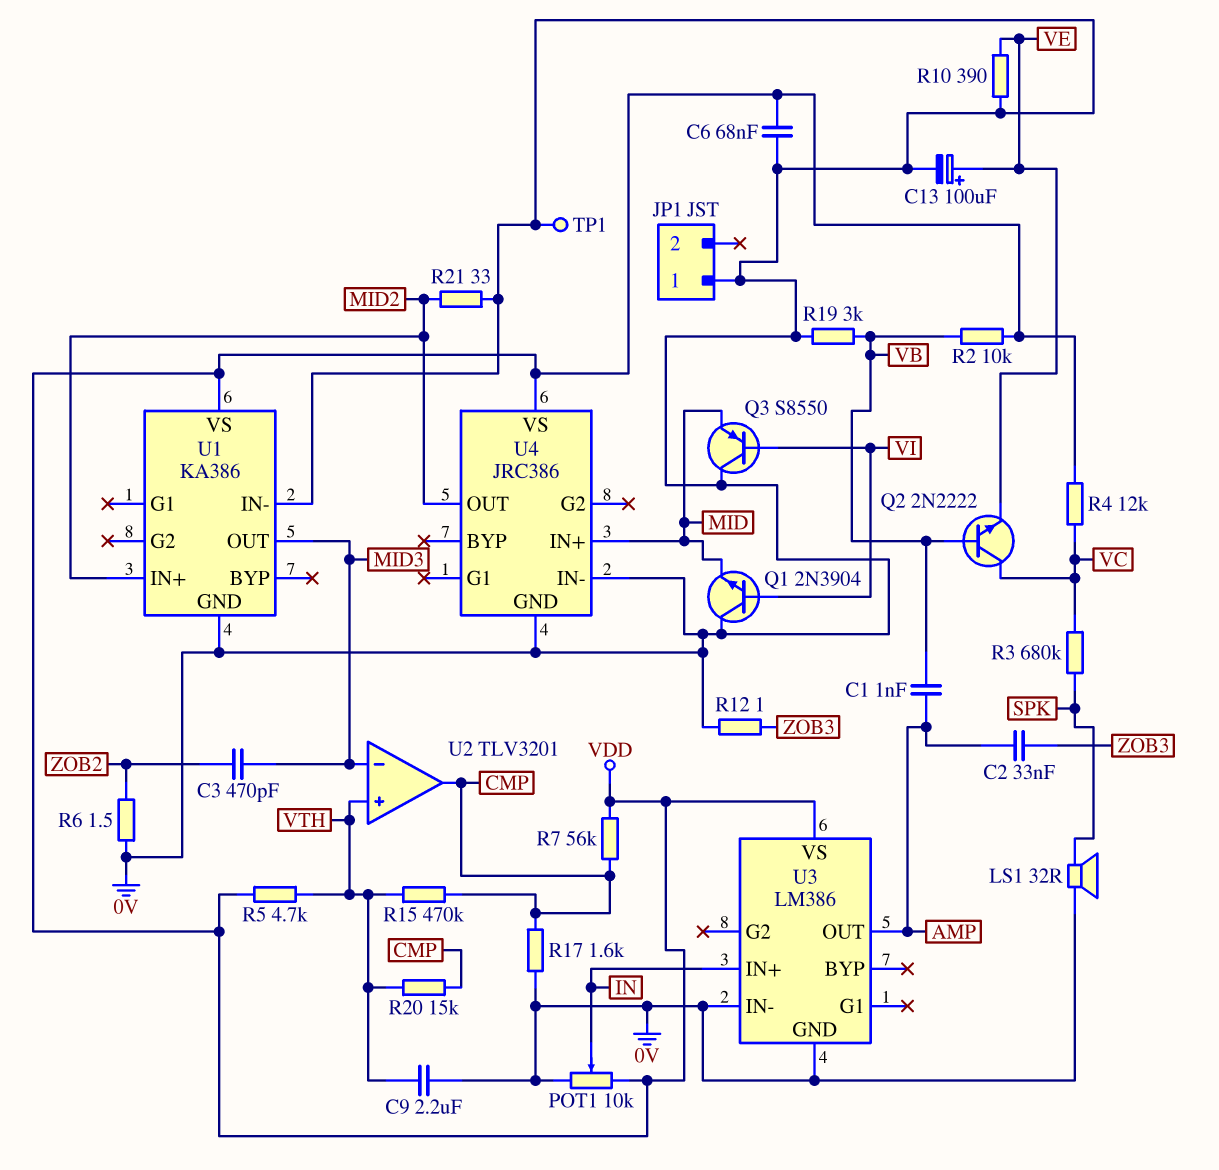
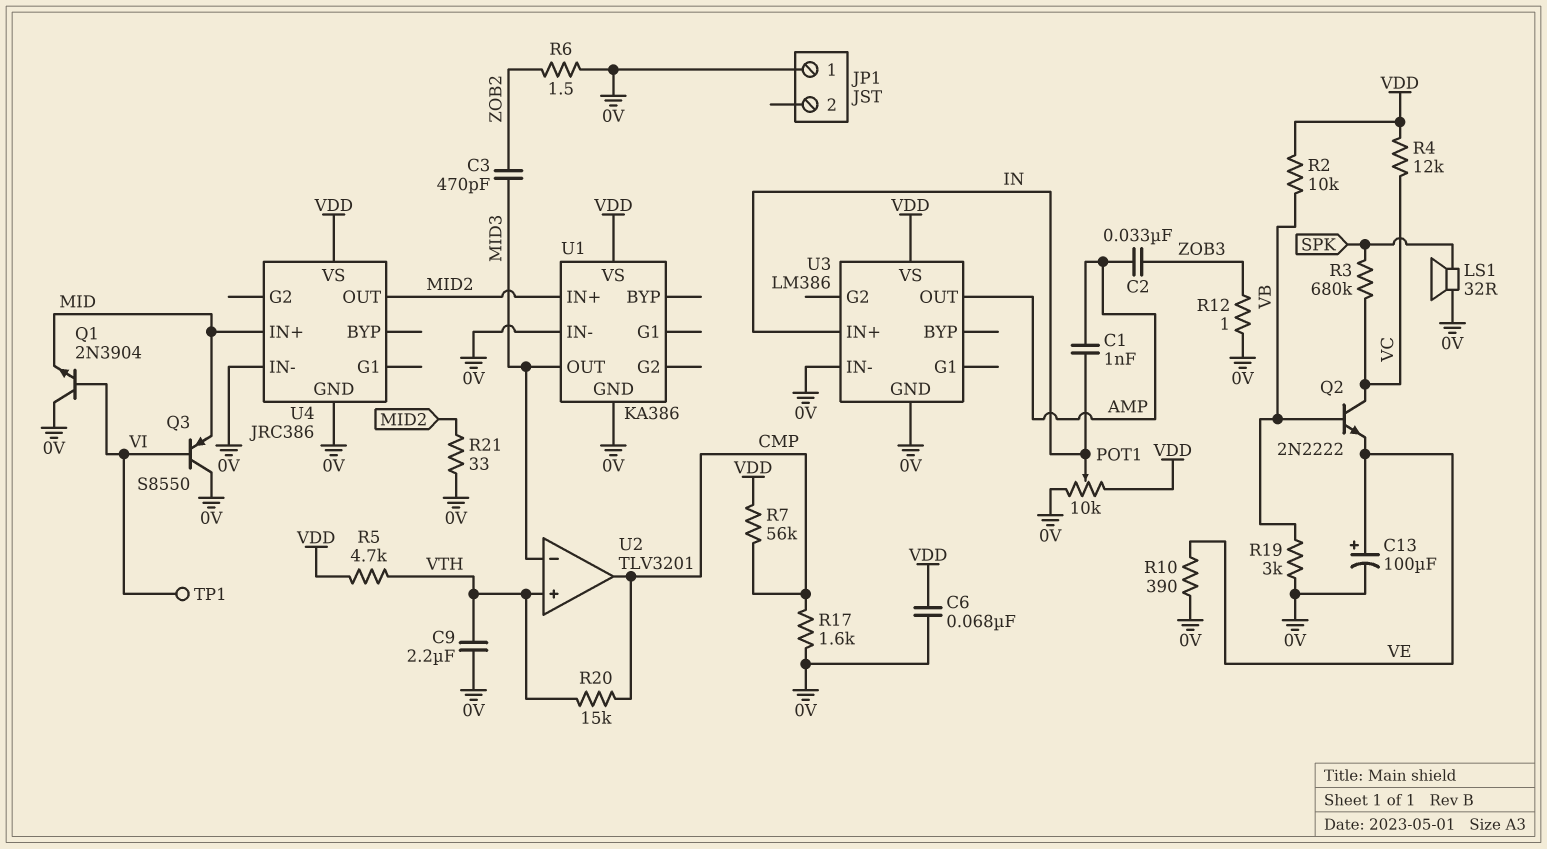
C1: 1nF (AMP, VB) -> 1nF (AMP, IN)
R15: 470k (CMP, VTH) -> none
TP1: test point (0V) -> test point (VI)

